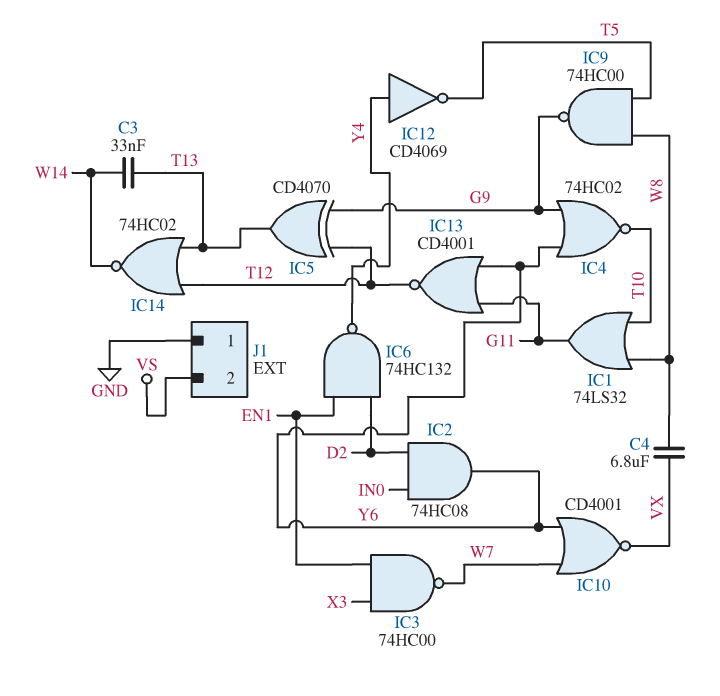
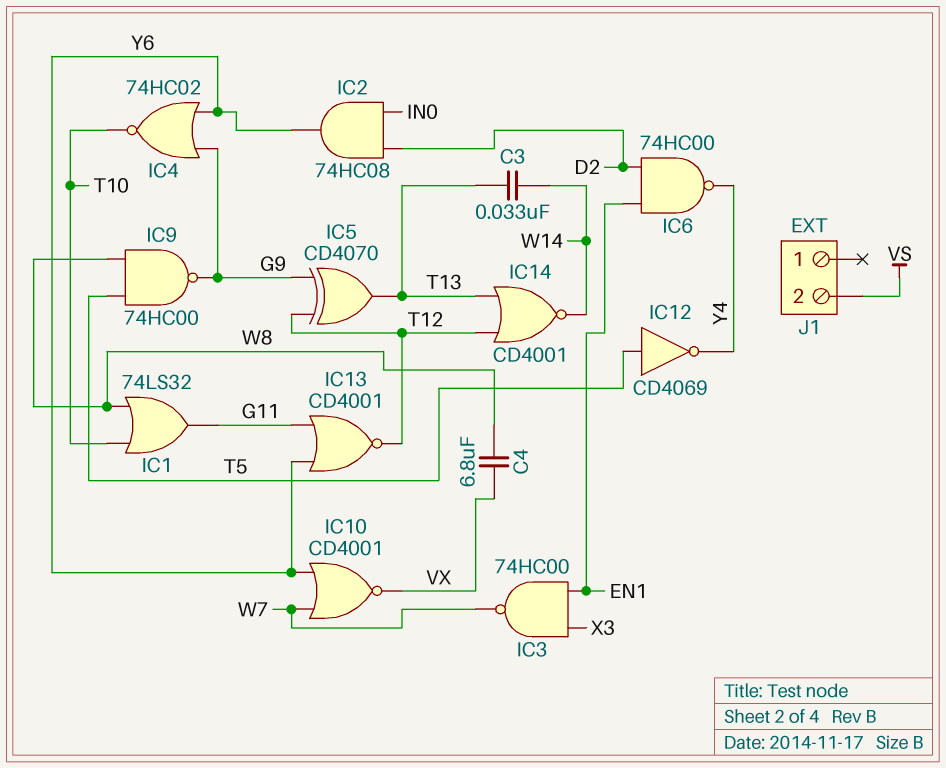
IC6: NAND 74HC132 (in D2, in EN1, out Y4) -> NAND 74HC00 (in D2, in EN1, out Y4)
IC12: NOT CD4069 (in Y4, out T5) -> NOT CD4069 (in T5, out Y4)
IC14: NOR 74HC02 (in T12, in T13, out W14) -> NOR CD4001 (in T12, in T13, out W14)
J1 pin 1: GND -> none

